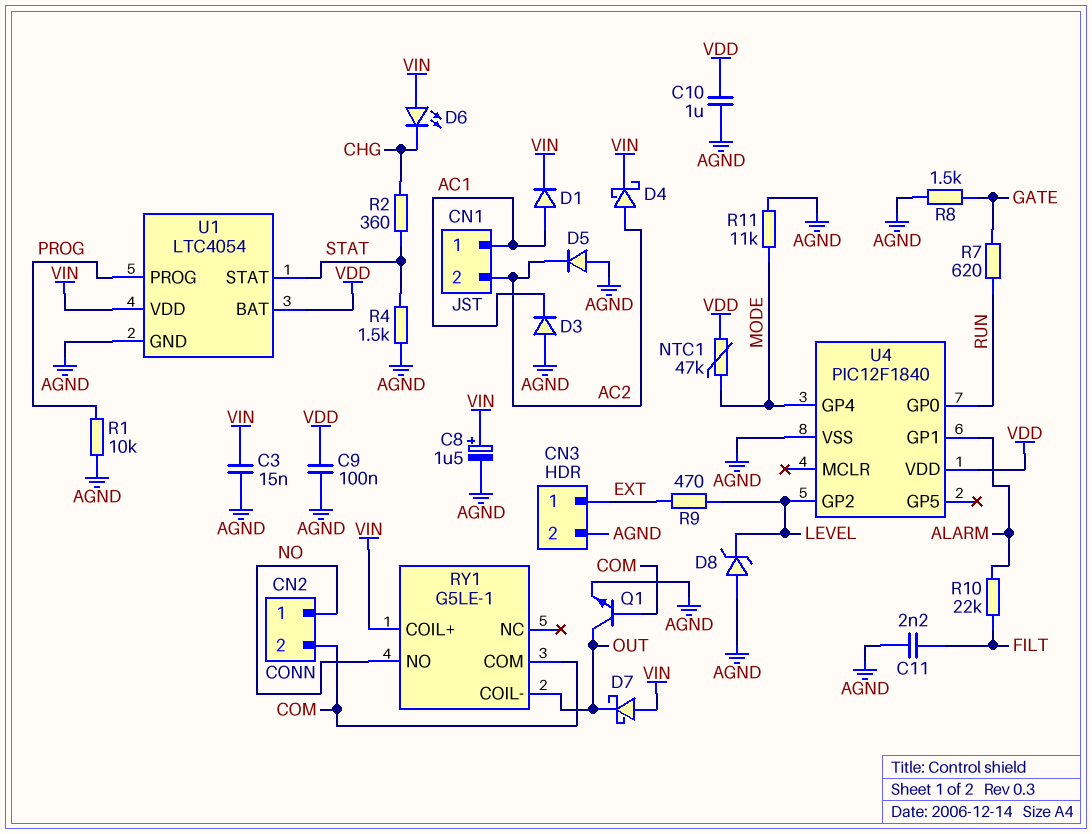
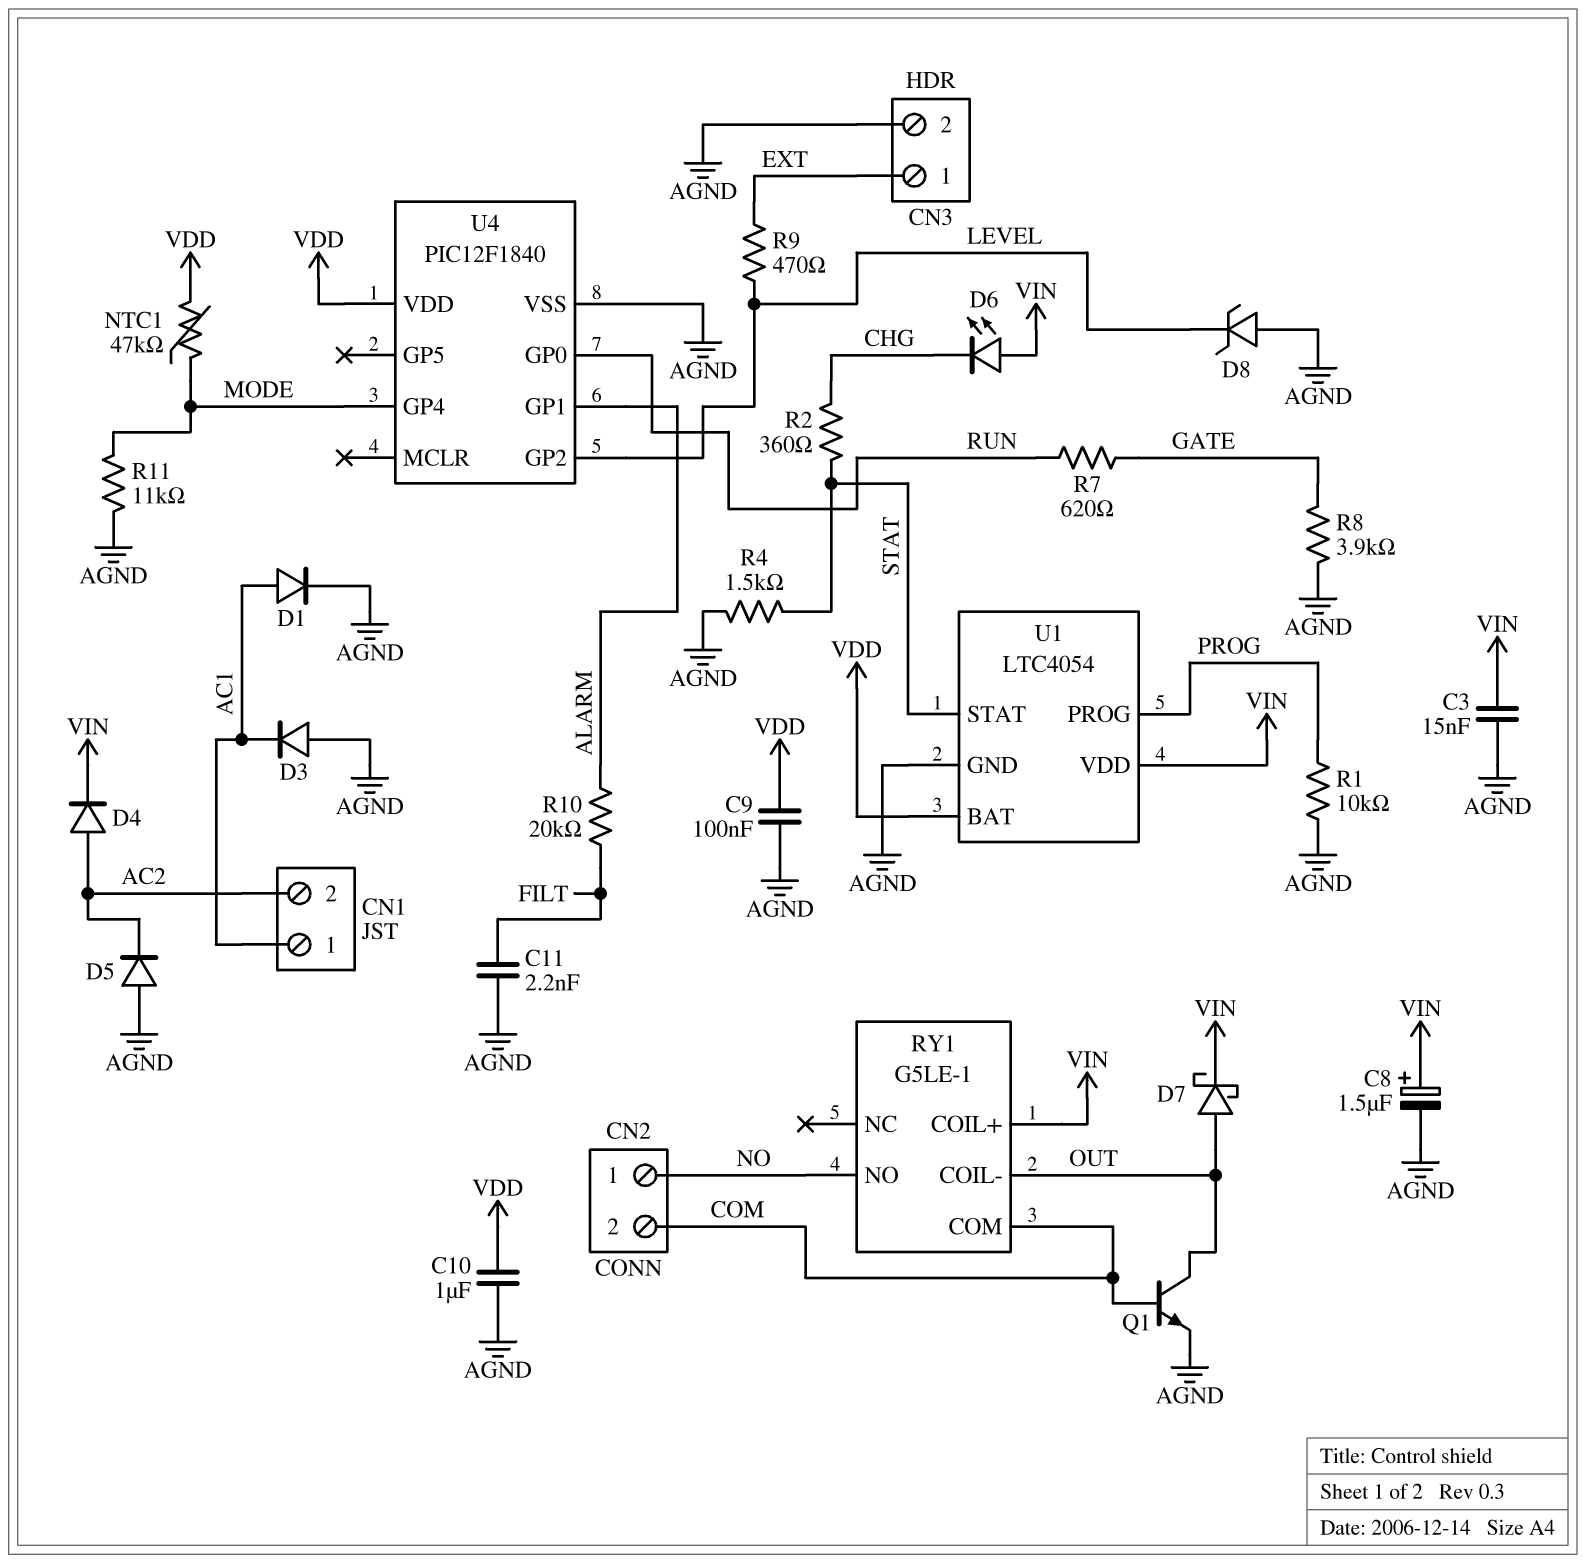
D1: diode (A AC1, K VIN) -> diode (A AC1, K AGND)
D4: schottky (A AC2, K VIN) -> diode (A AC2, K VIN)
D7: schottky (A VIN, K OUT) -> schottky (A OUT, K VIN)
R8: 1.5k (AGND, GATE) -> 3.9k (AGND, GATE)
R10: 22k (ALARM, FILT) -> 20k (ALARM, FILT)

